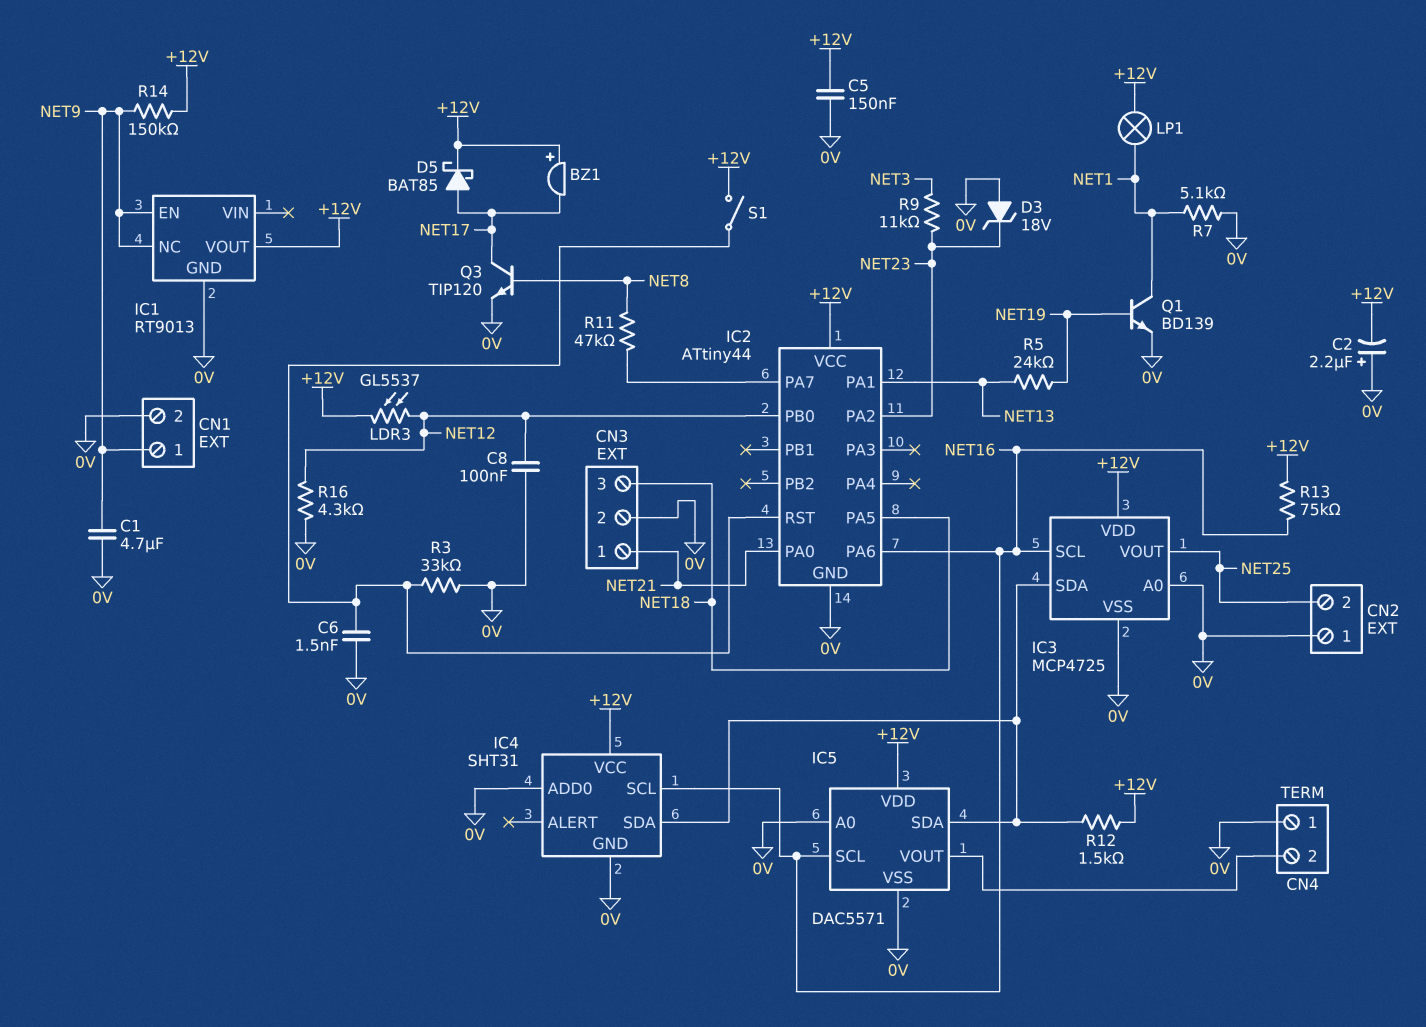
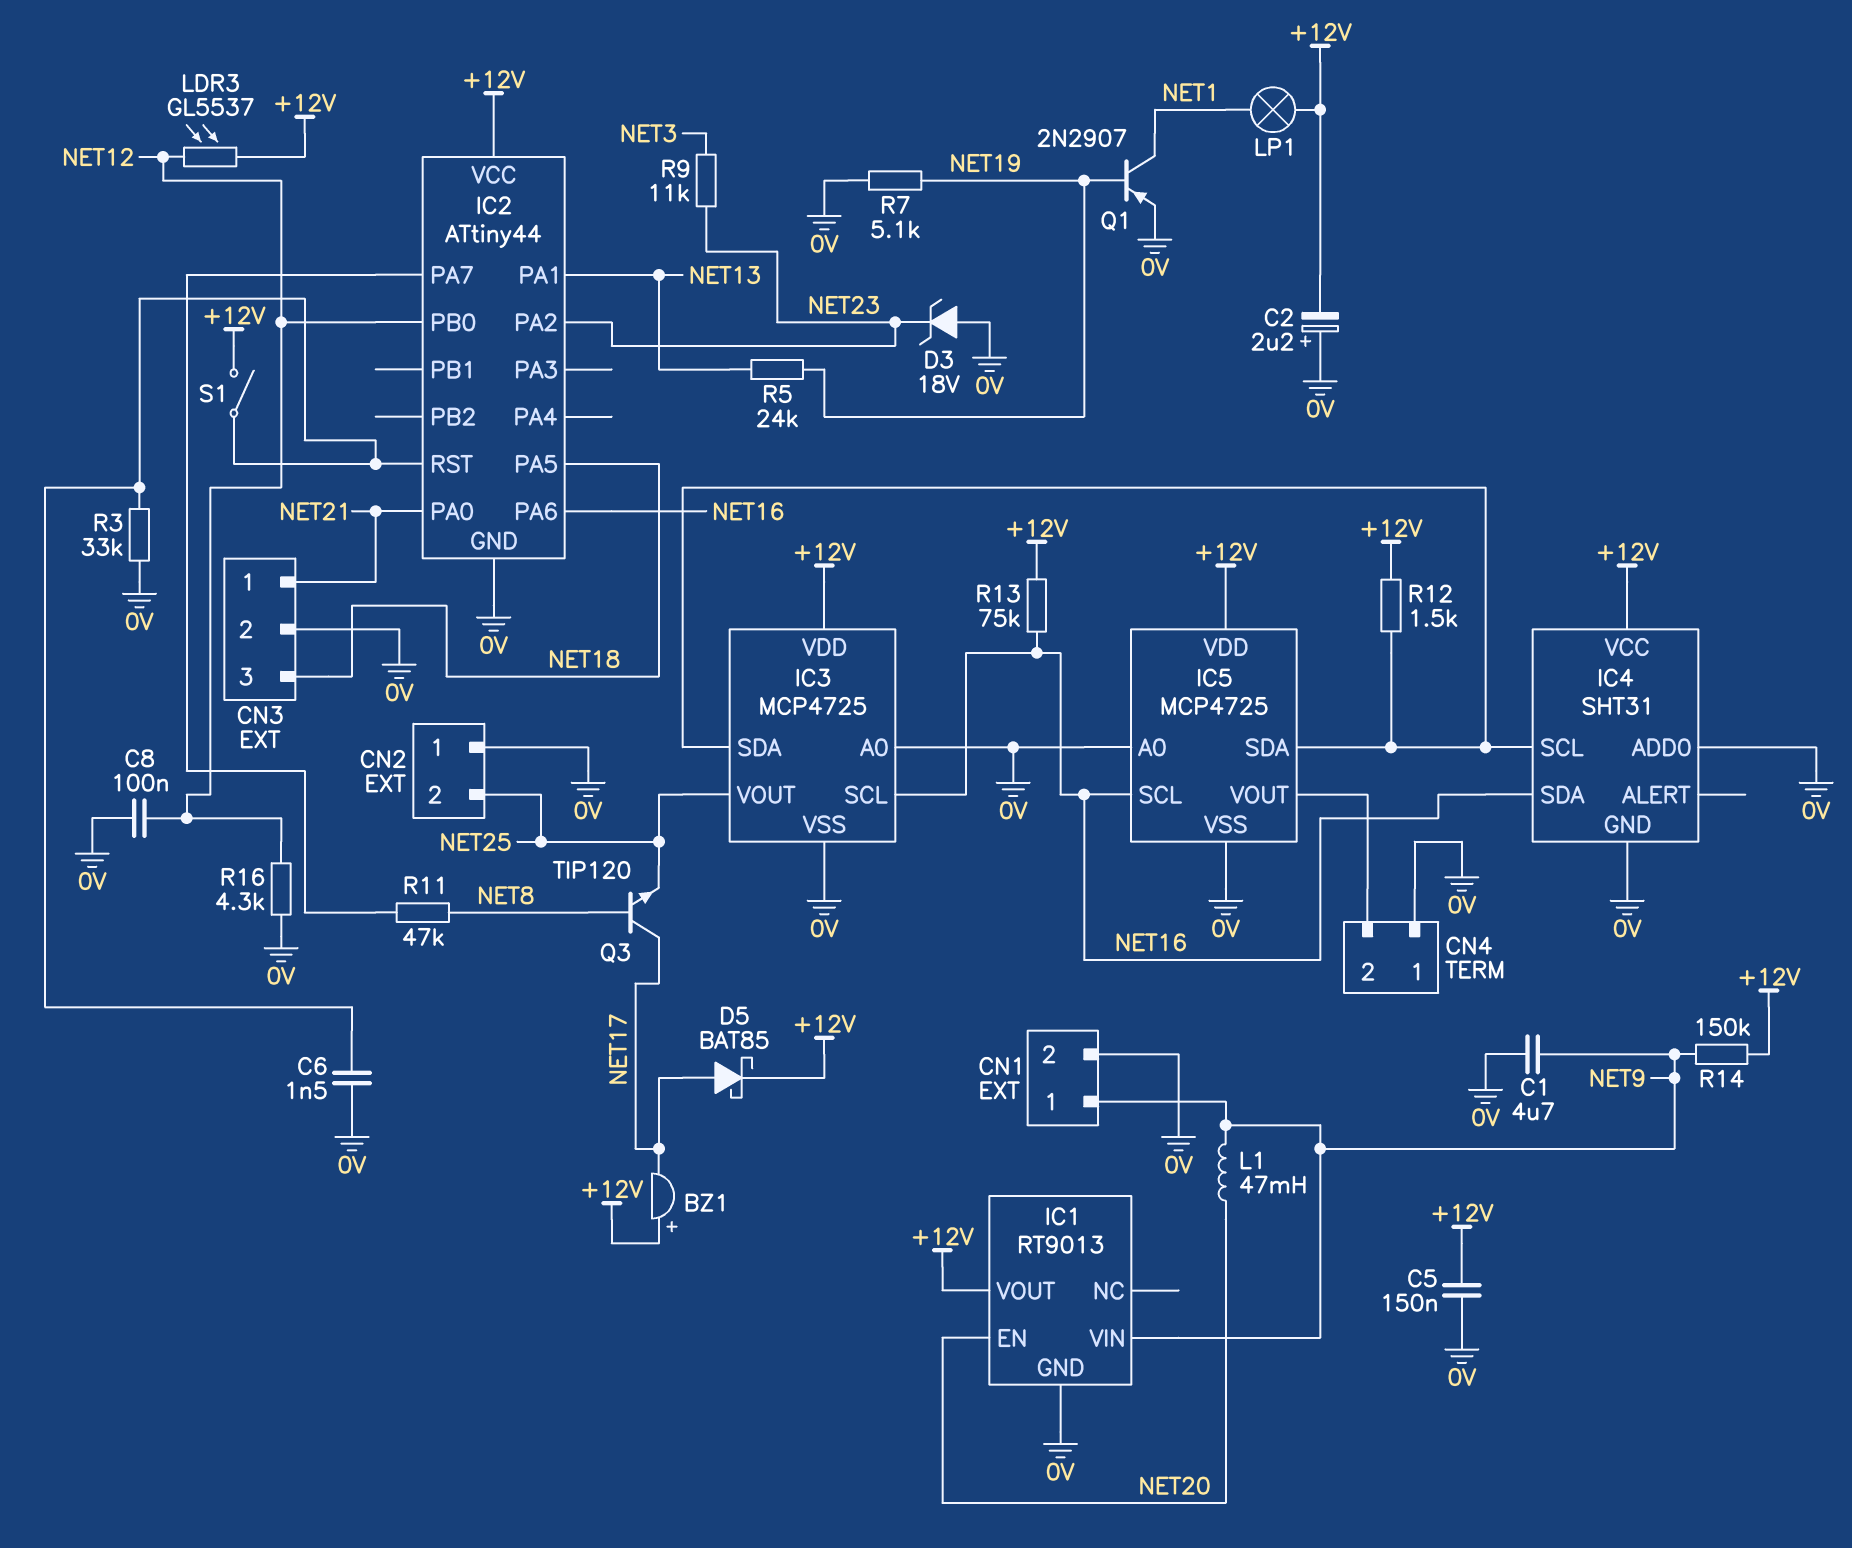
IC1 pin EN: NET9 -> NET20
IC1 pin NC: NET9 -> none
IC1 pin VIN: none -> NET9
IC4 pin SCL: NET16 -> IC3/SDA
IC4 pin SDA: IC3/SDA -> NET16
IC5: DAC5571 -> MCP4725
L1: none -> 47mH (NET9, NET20)
Q1: NPN BD139 (B NET19, C NET1, E 0V) -> PNP 2N2907 (B NET19, C NET1, E 0V)
Q3: NPN TIP120 (B NET8, C NET17, E 0V) -> NPN TIP120 (B NET8, C NET17, E NET25)
R7: 5.1k (0V, NET1) -> 5.1k (0V, NET19)

